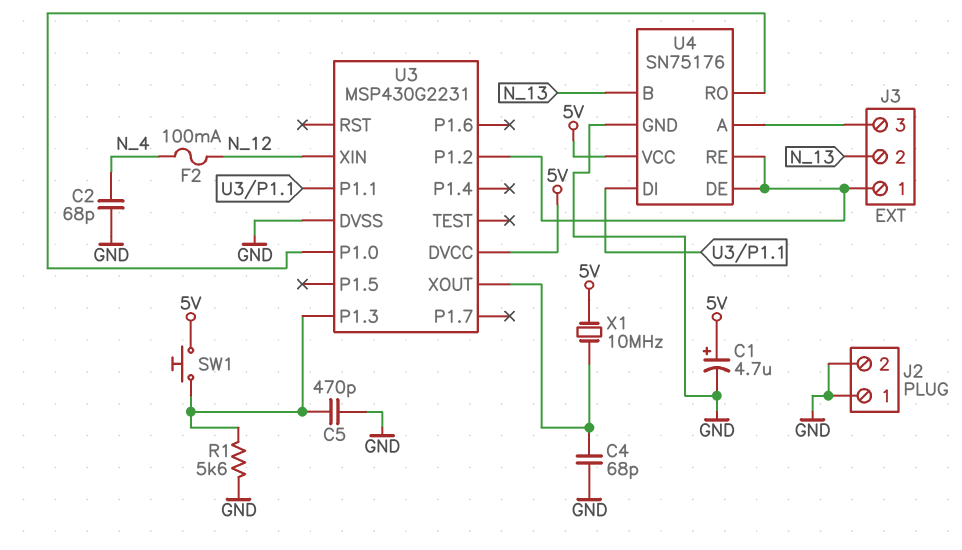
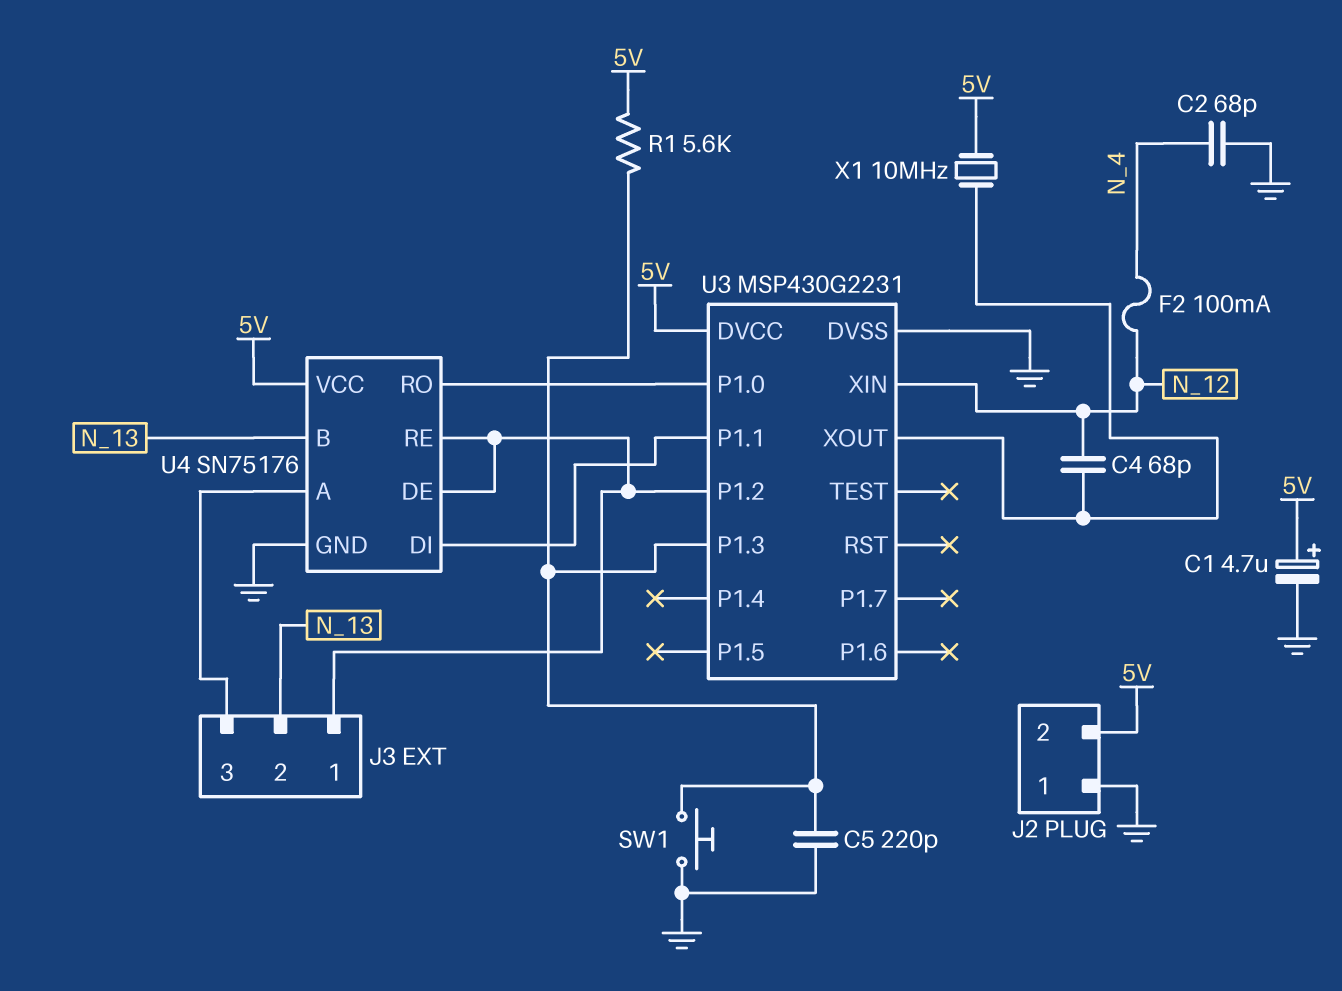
C4: 68pF (GND, U3/XOUT) -> 68pF (N_12, U3/XOUT)
C5: 470pF (GND, U3/P1.3) -> 220pF (GND, U3/P1.3)
J2 pin 2: GND -> 5V
R1: 5.6k (GND, U3/P1.3) -> 5.6k (5V, U3/P1.3)
SW1: button (5V, U3/P1.3) -> button (GND, U3/P1.3)

